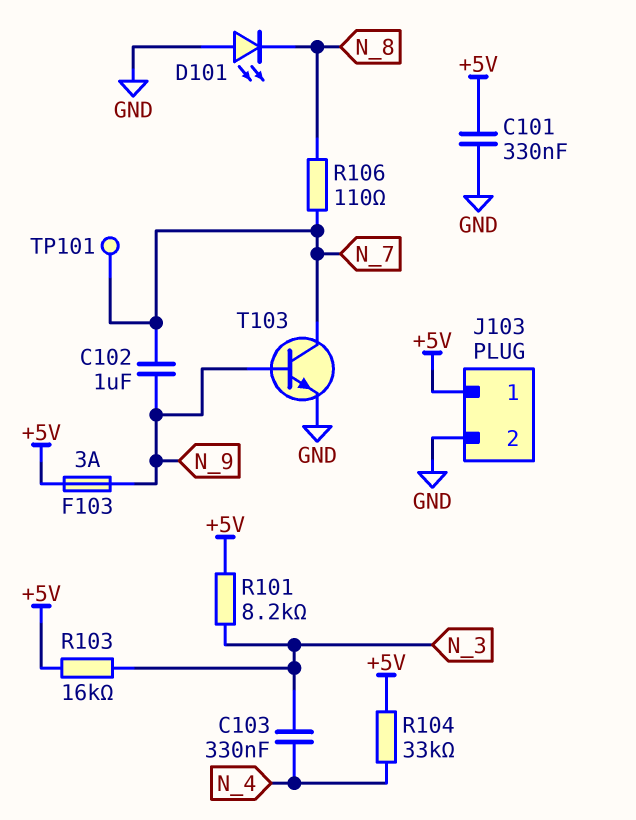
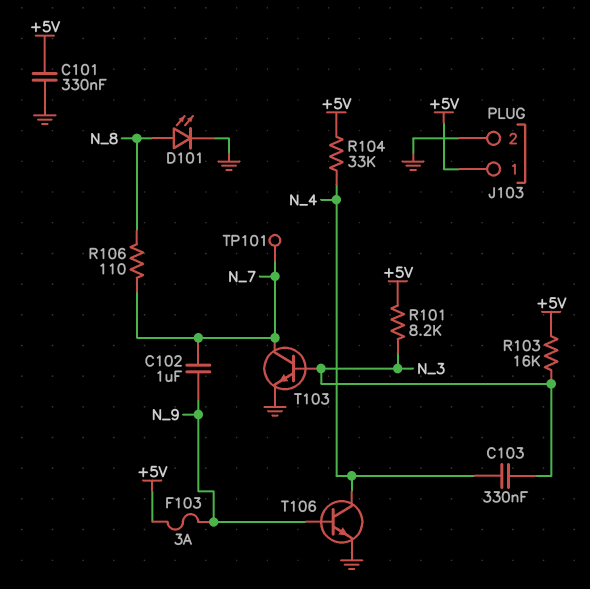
D101: LED (A GND, K N_8) -> LED (A N_8, K GND)
T103: NPN (B N_9, C N_7, E GND) -> NPN (B N_3, C N_7, E GND)
T106: none -> NPN (B N_9, C N_4, E GND)

